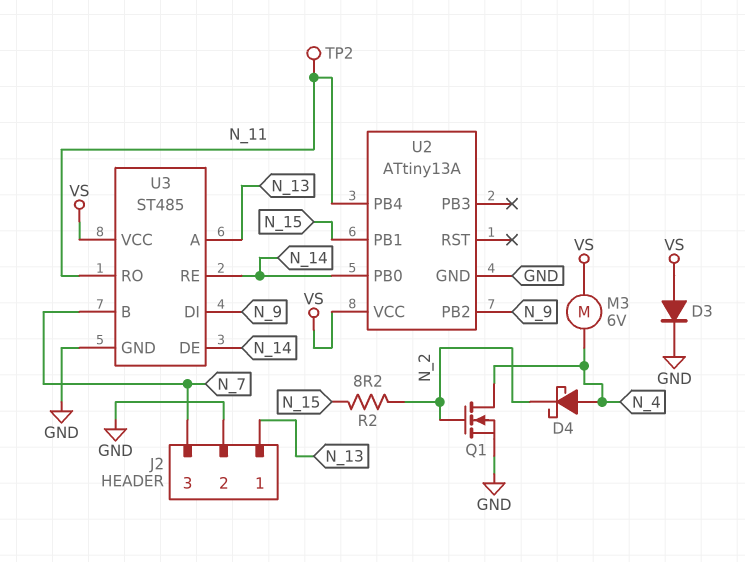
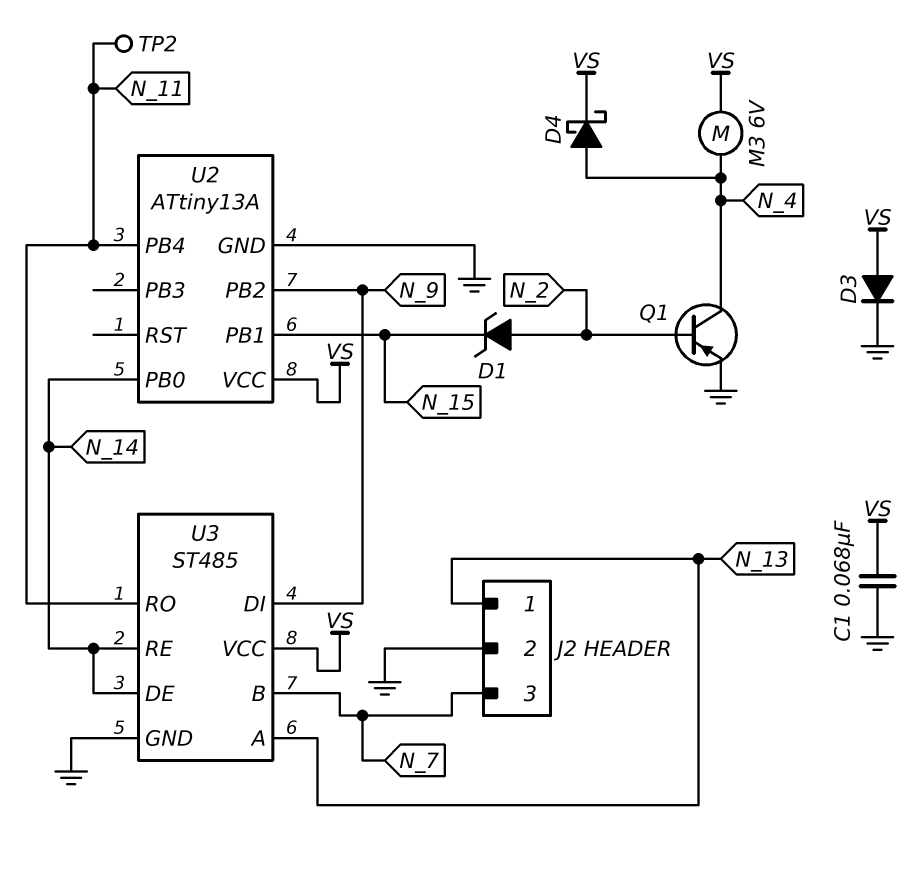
C1: none -> 68nF (GND, VS)
D1: none -> zener (A N_2, K N_15)
D4: schottky (A N_4, K N_2) -> schottky (A N_4, K VS)
Q1: NMOS (G N_2, D N_4, S GND) -> PNP (B N_2, C N_4, E GND)
R2: 8.2 (N_2, N_15) -> none

